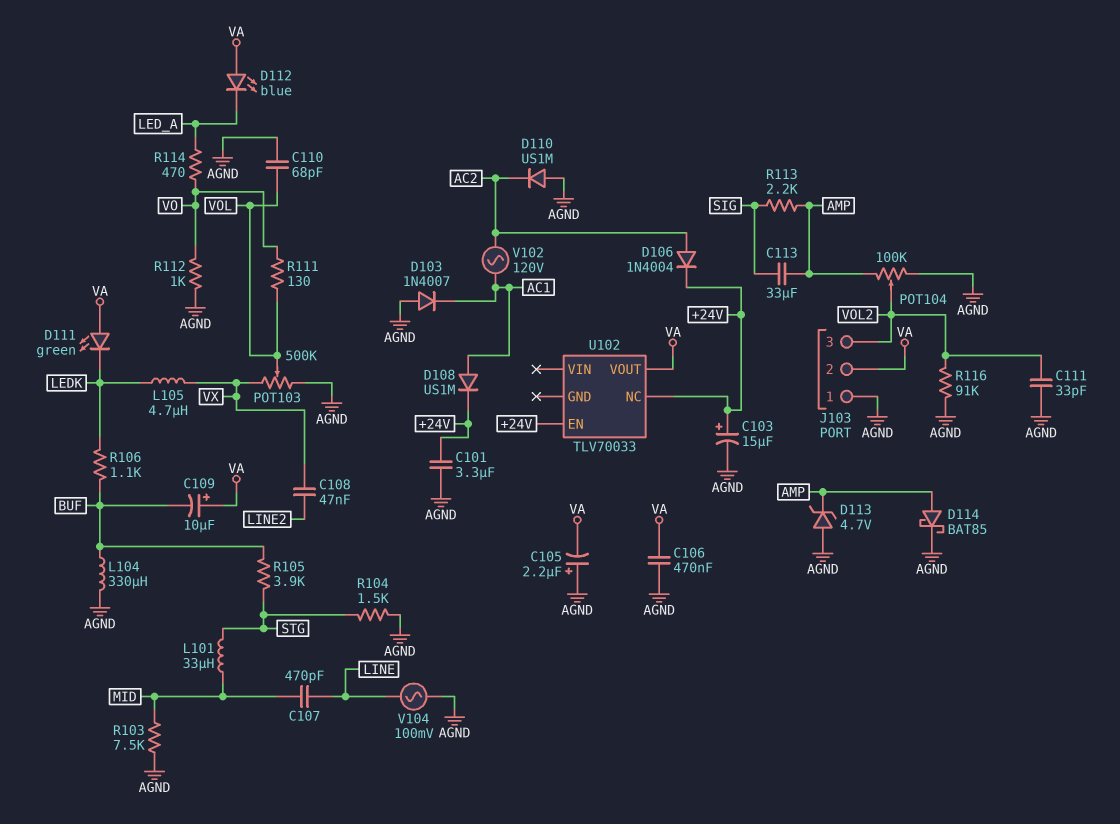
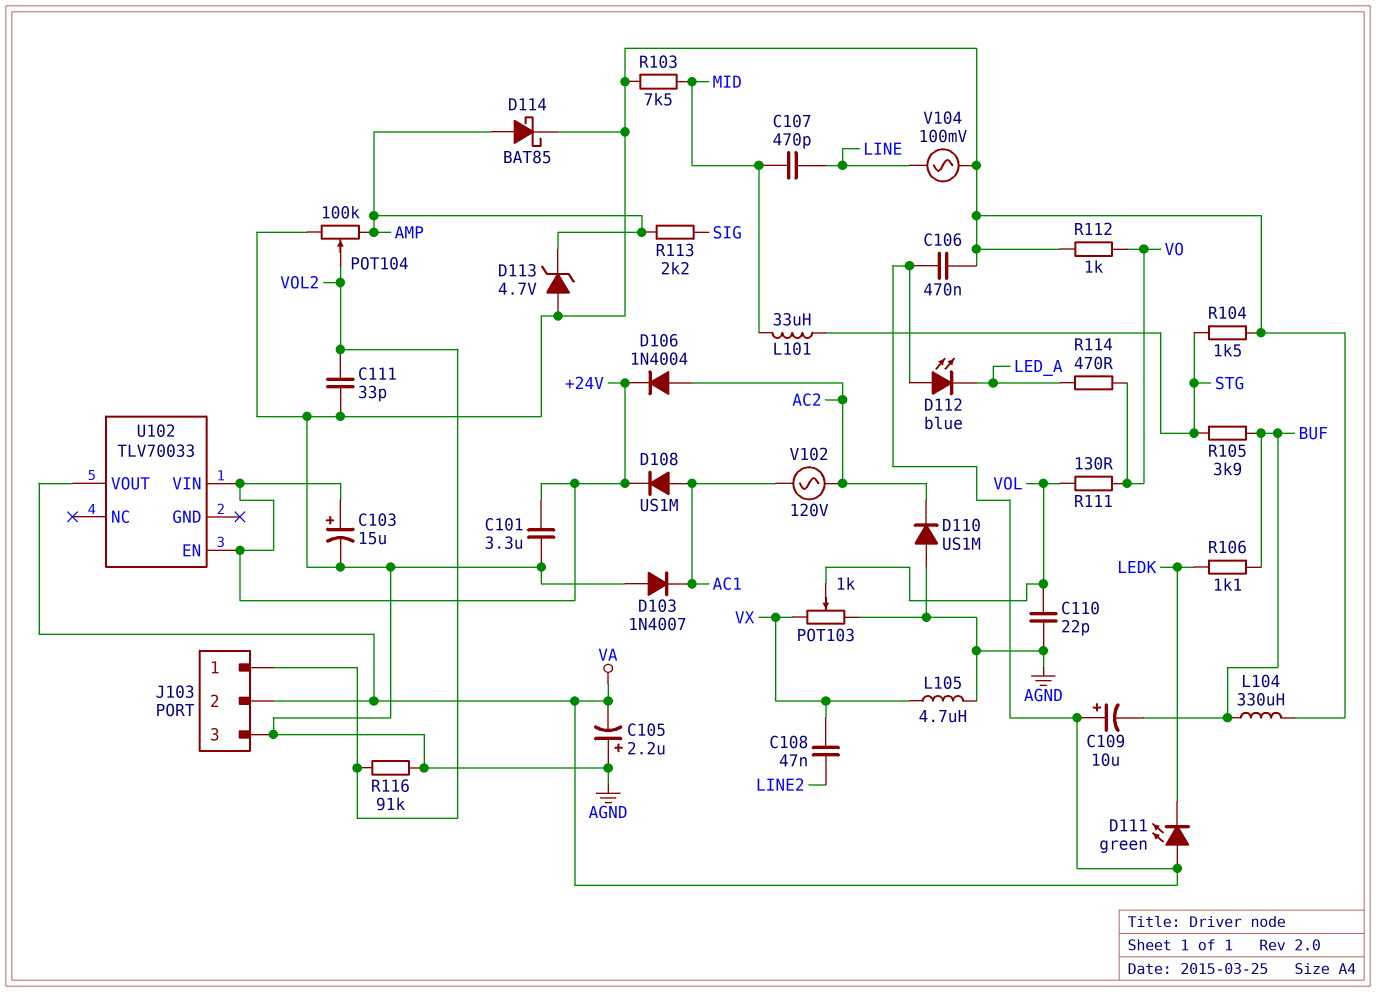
C110: 68pF (AGND, VOL) -> 22pF (AGND, VOL)
C113: 33uF (AMP, SIG) -> none
J103 pin 1: AGND -> VOL2
J103 pin 3: VOL2 -> AGND
L105: 4.7uH (LEDK, VX) -> 4.7uH (AGND, VX)
POT103: 500k (AGND, VX, wiper VOL) -> 1k (AGND, VX, wiper VOL)
U102 pin NC: +24V -> none
U102 pin VIN: none -> +24V

